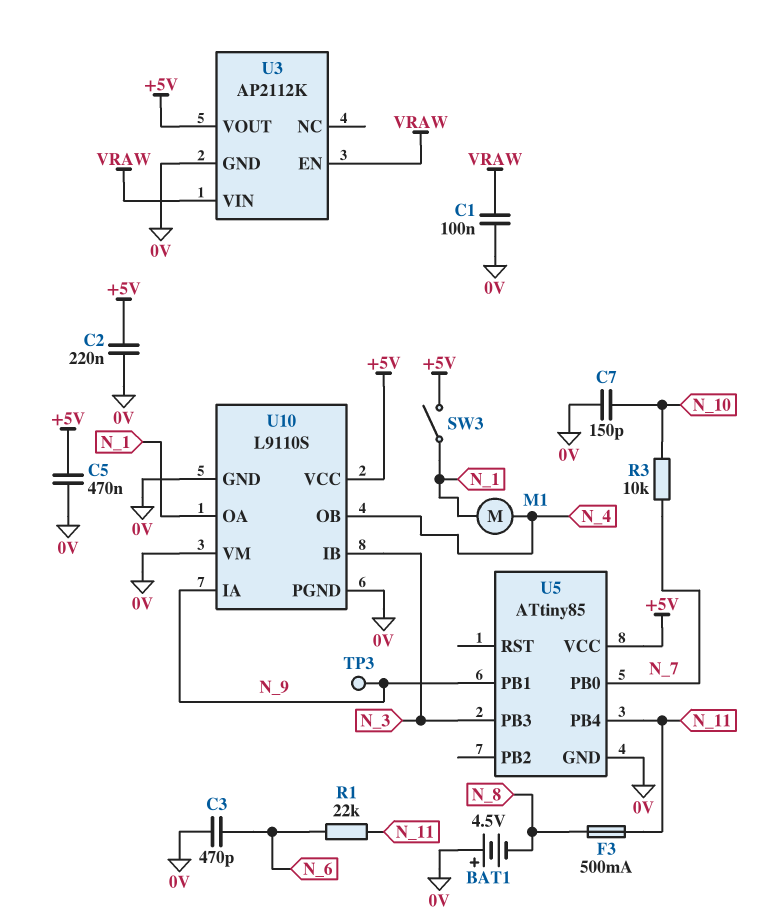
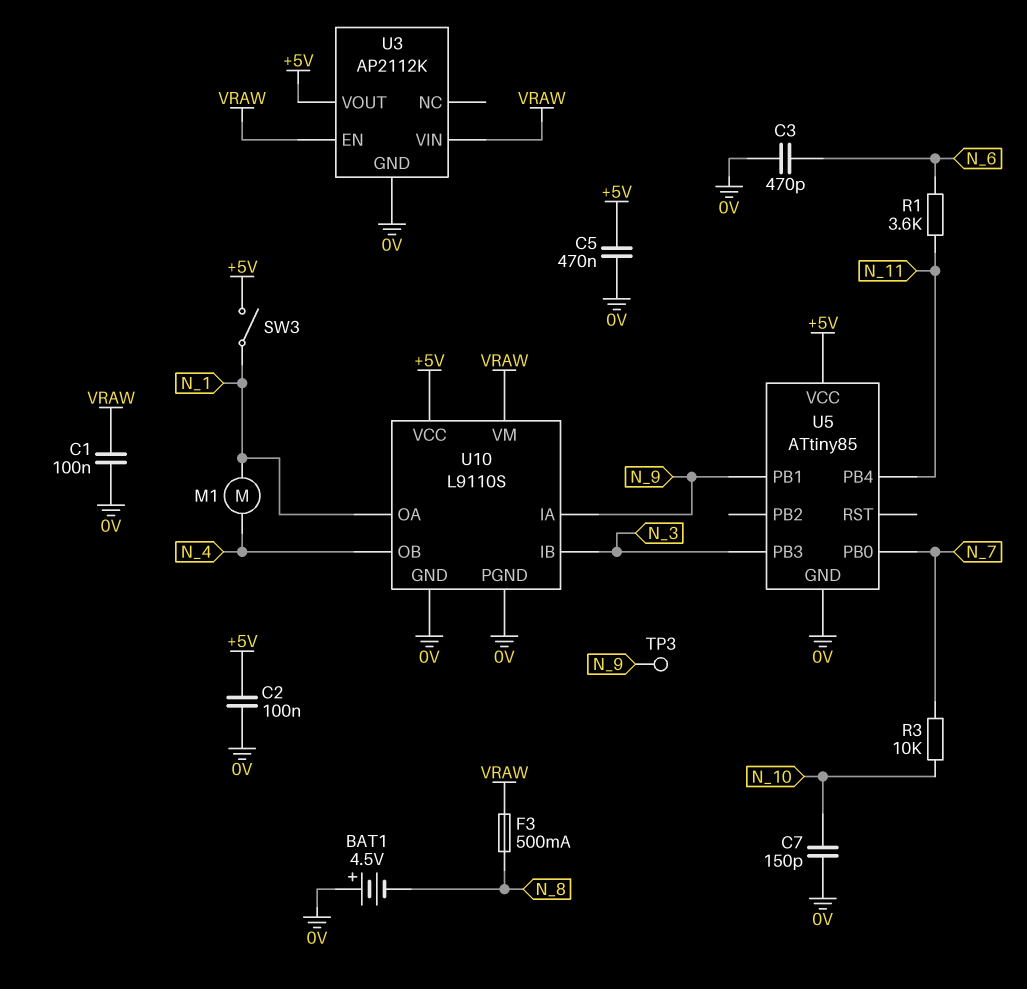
C2: 220nF (+5V, 0V) -> 100nF (+5V, 0V)
F3: 500mA (N_8, N_11) -> 500mA (N_8, VRAW)
R1: 22k (N_6, N_11) -> 3.6k (N_6, N_11)
U10 pin VM: 0V -> VRAW

